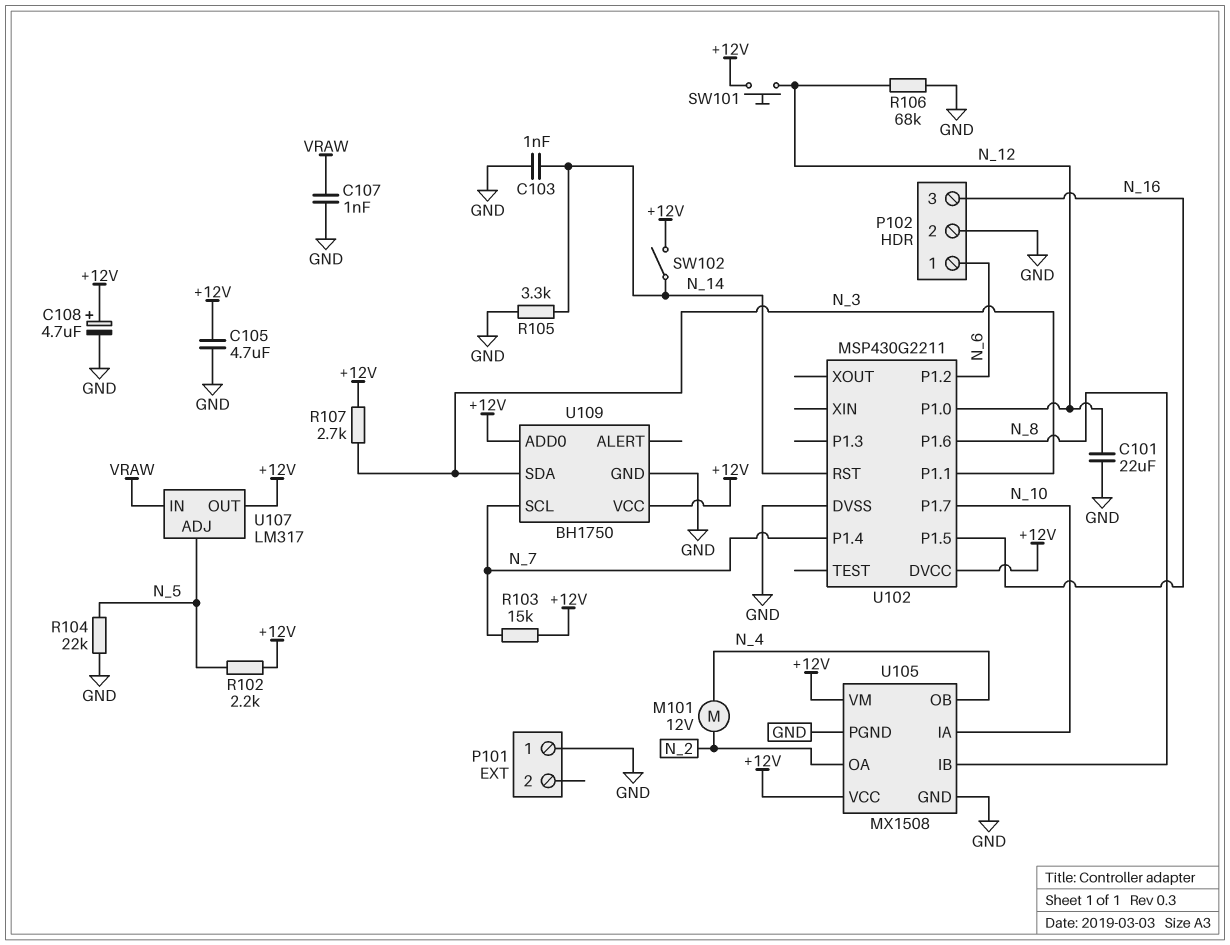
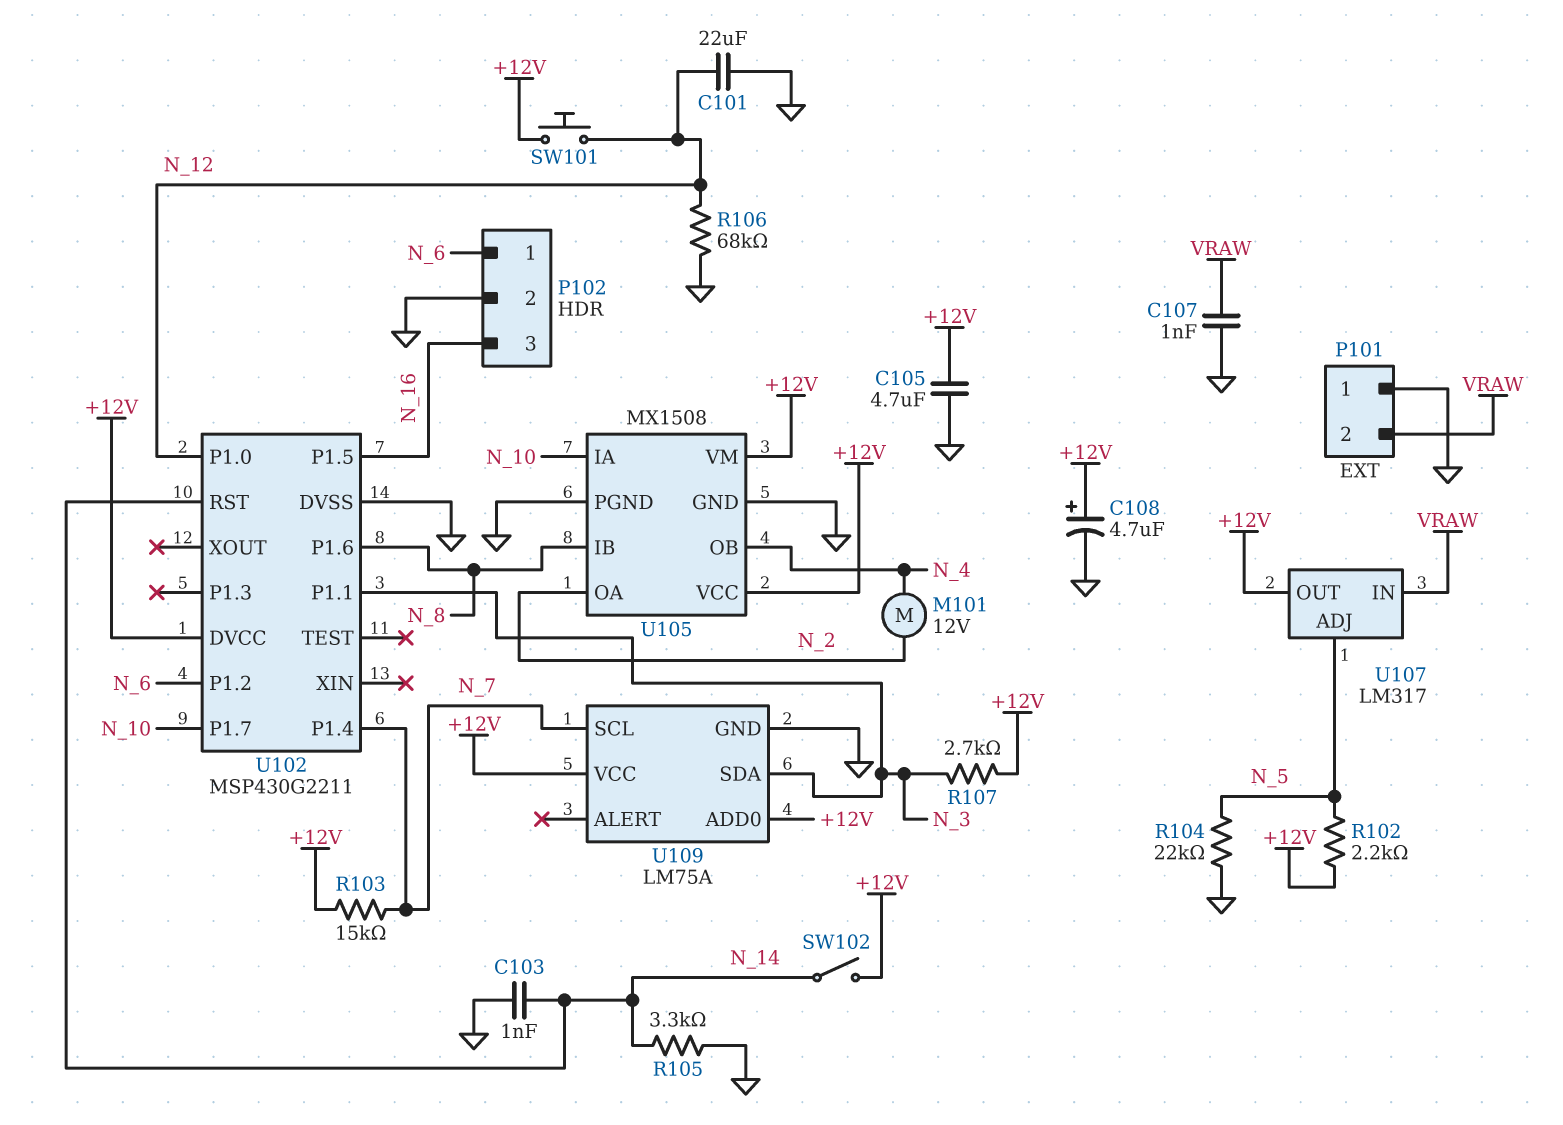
P101 pin 2: none -> VRAW
U109: BH1750 -> LM75A

